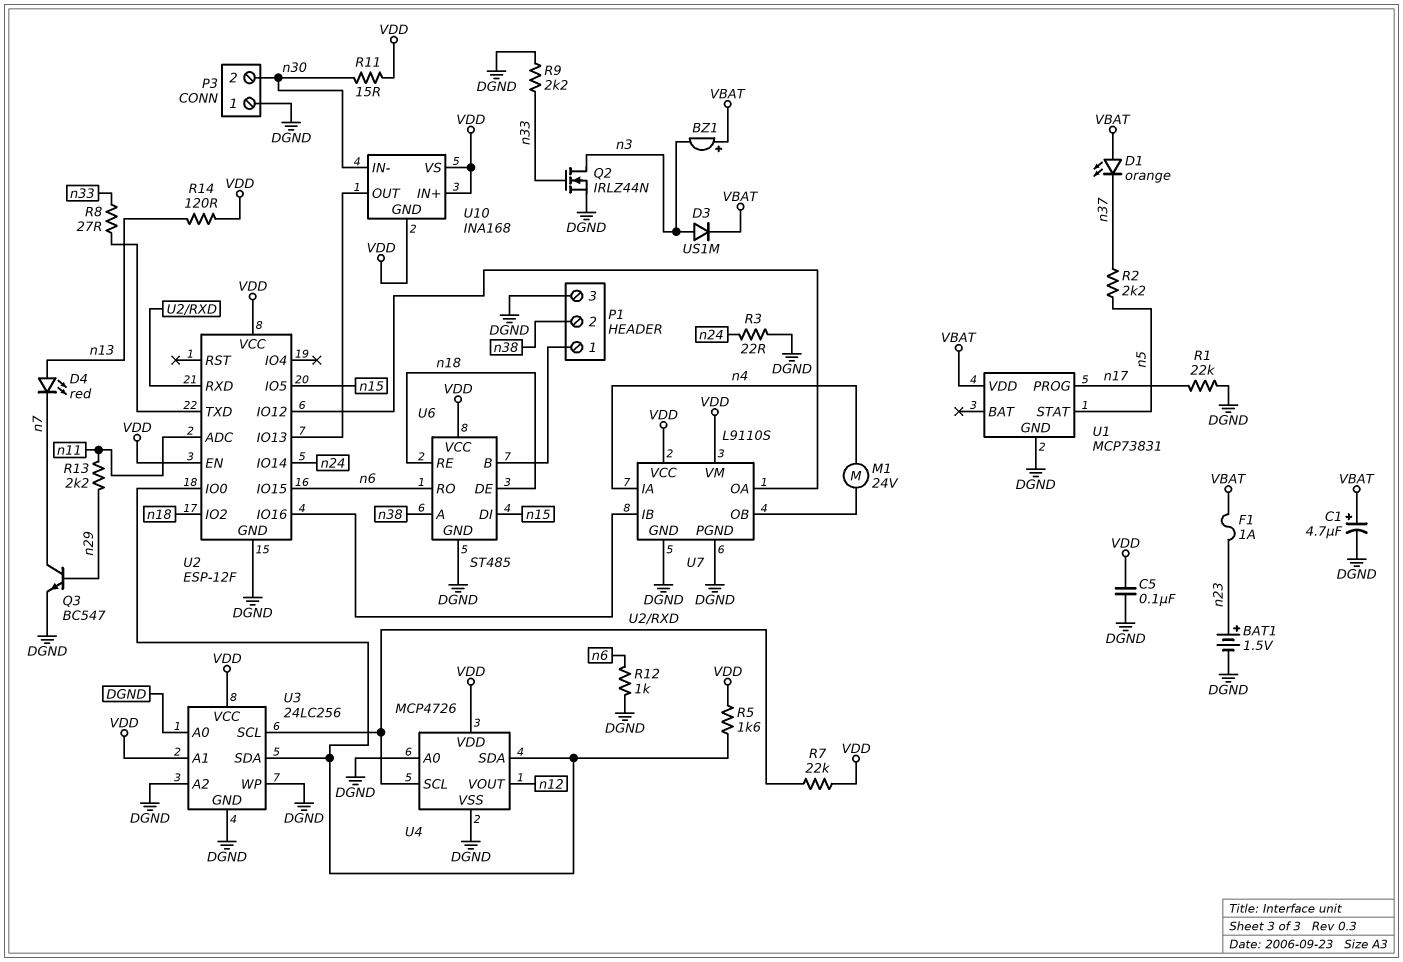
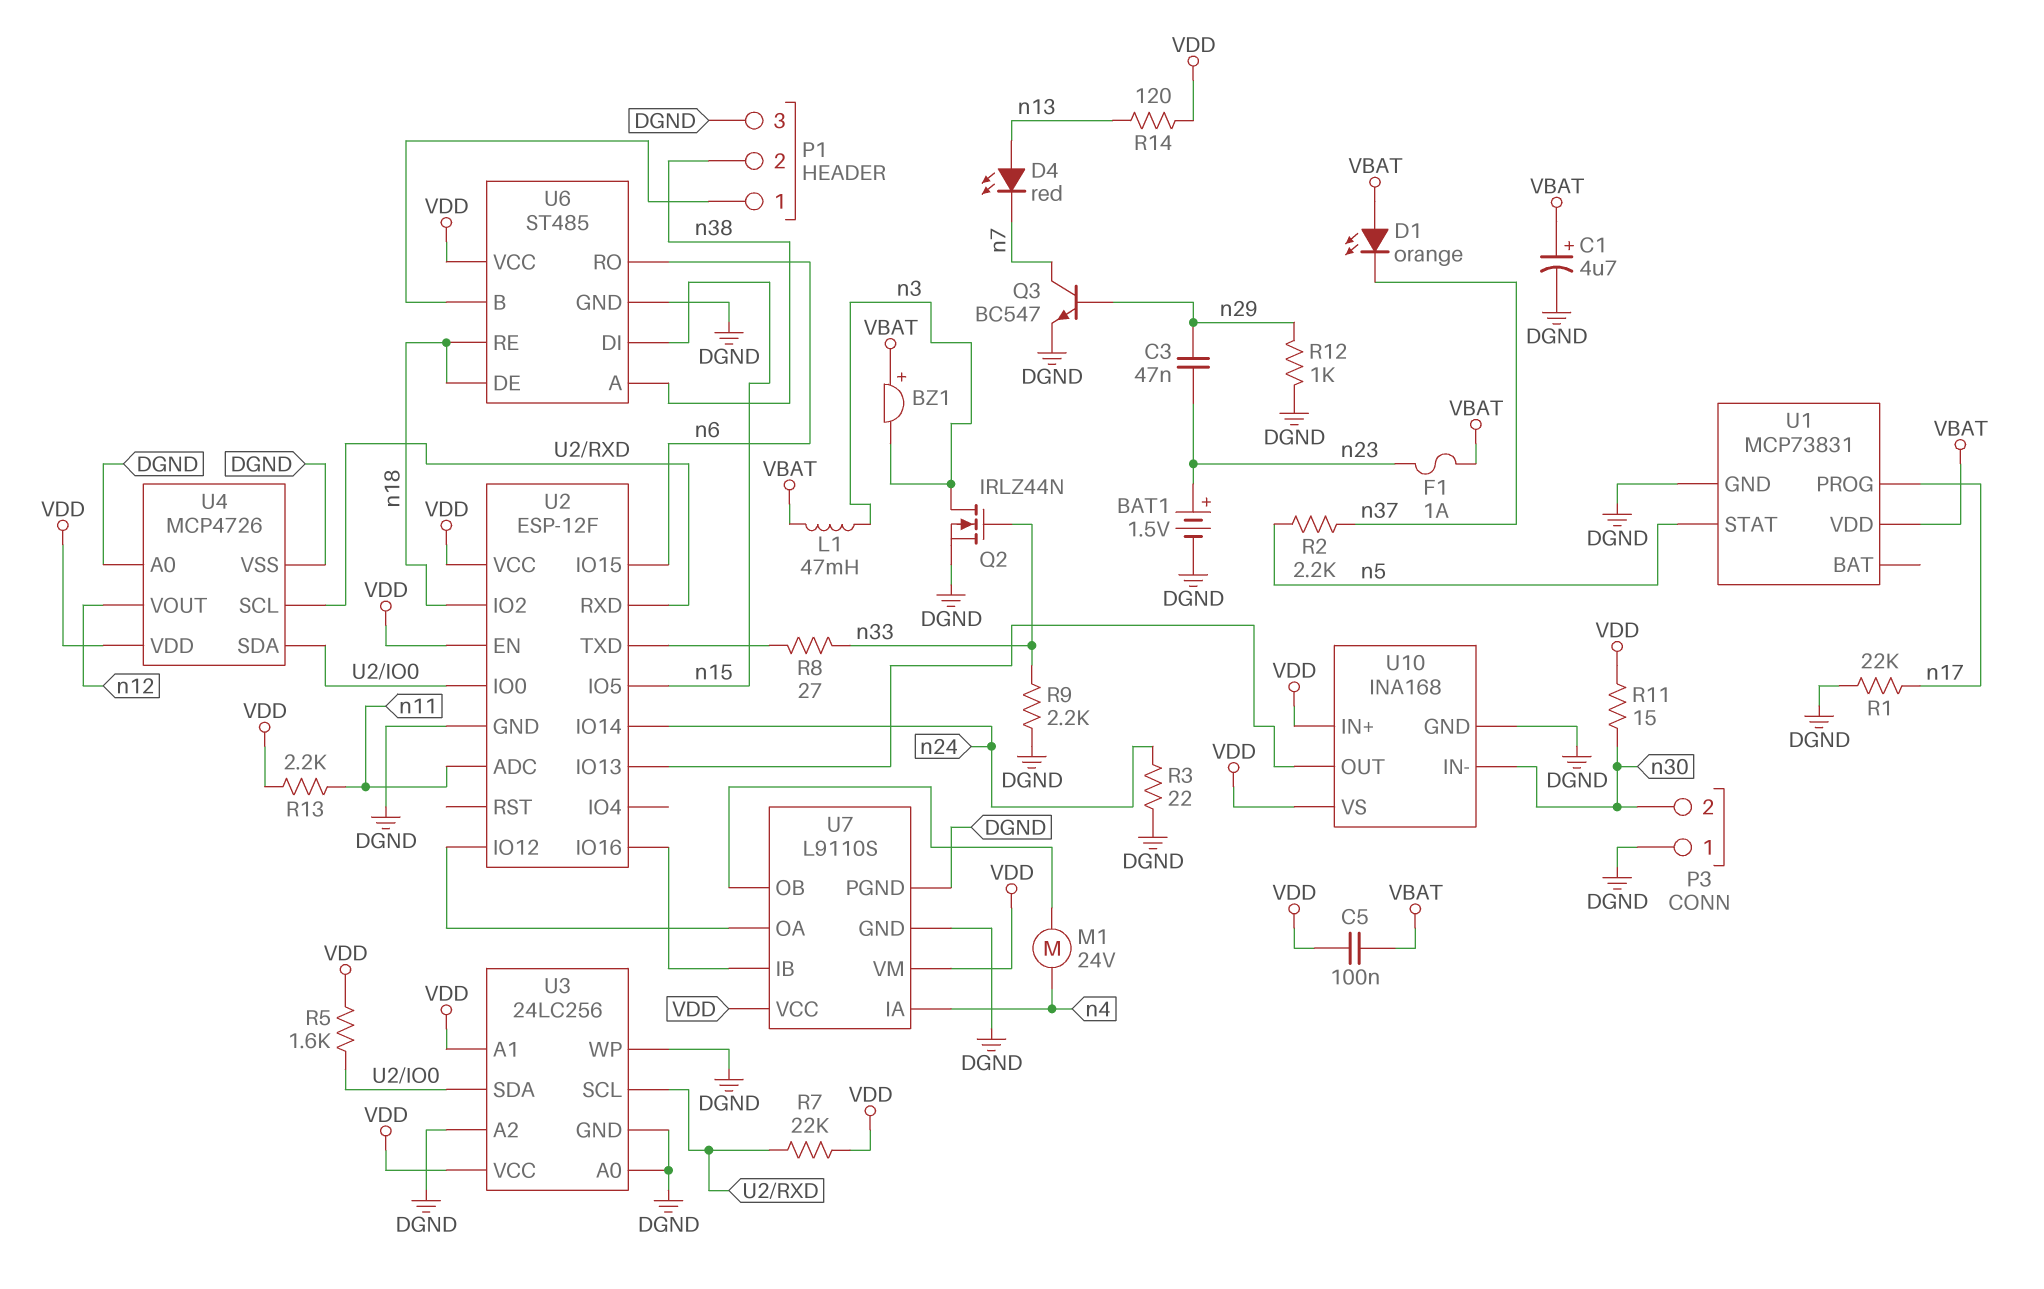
C3: none -> 47nF (n23, n29)
C5: 100nF (DGND, VDD) -> 100nF (VBAT, VDD)
D3: diode US1M (A n3, K VBAT) -> none
L1: none -> 47mH (VBAT, n3)
R12: 1k (DGND, n6) -> 1k (DGND, n29)
R13: 2.2k (n11, n29) -> 2.2k (VDD, n11)
U10 pin GND: VDD -> DGND

